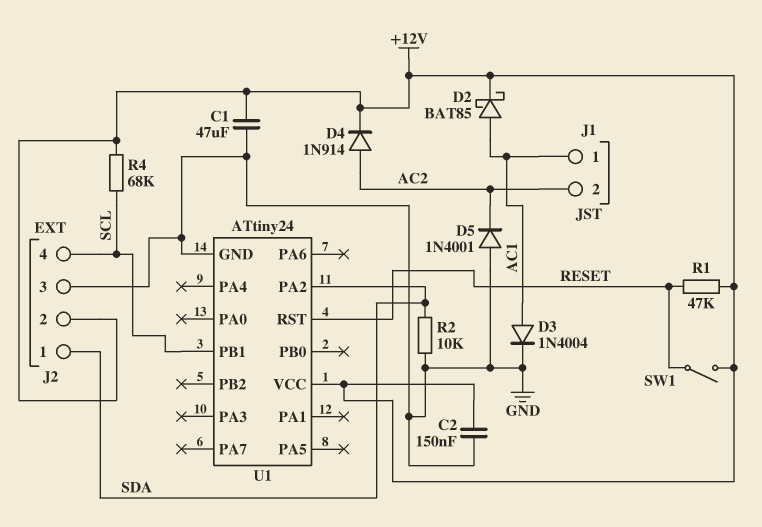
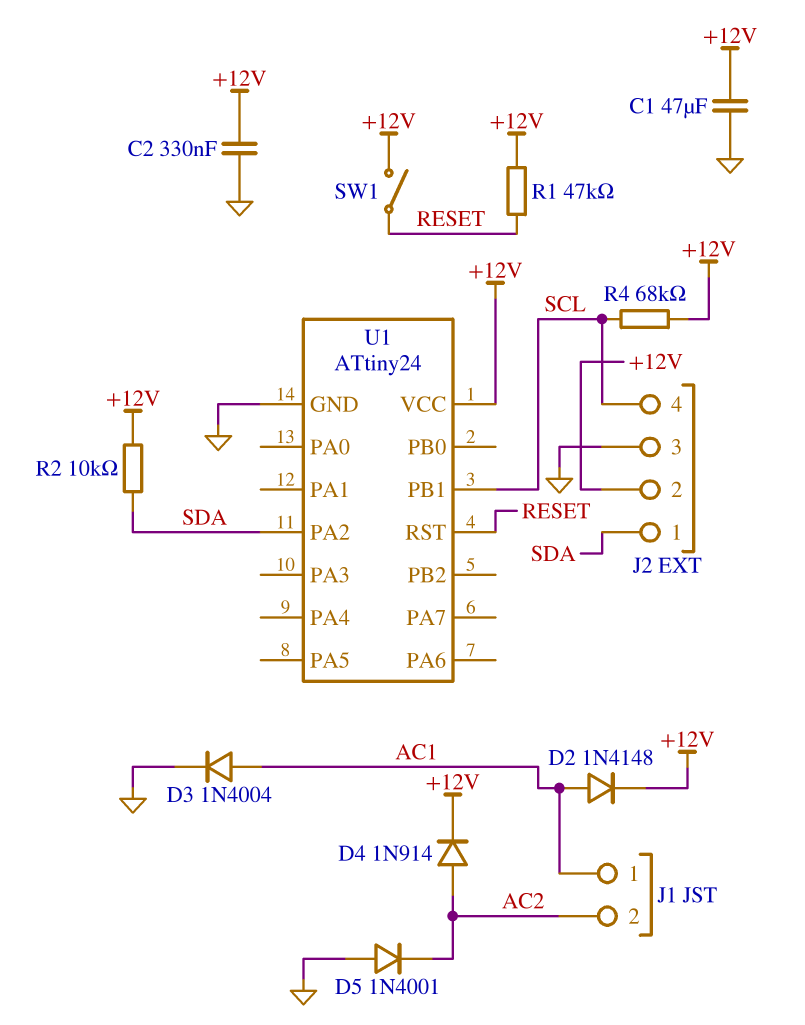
C2: 150nF (+12V, GND) -> 330nF (+12V, GND)
D2: schottky BAT85 (A AC1, K +12V) -> diode 1N4148 (A AC1, K +12V)
R2: 10k (GND, SDA) -> 10k (+12V, SDA)

